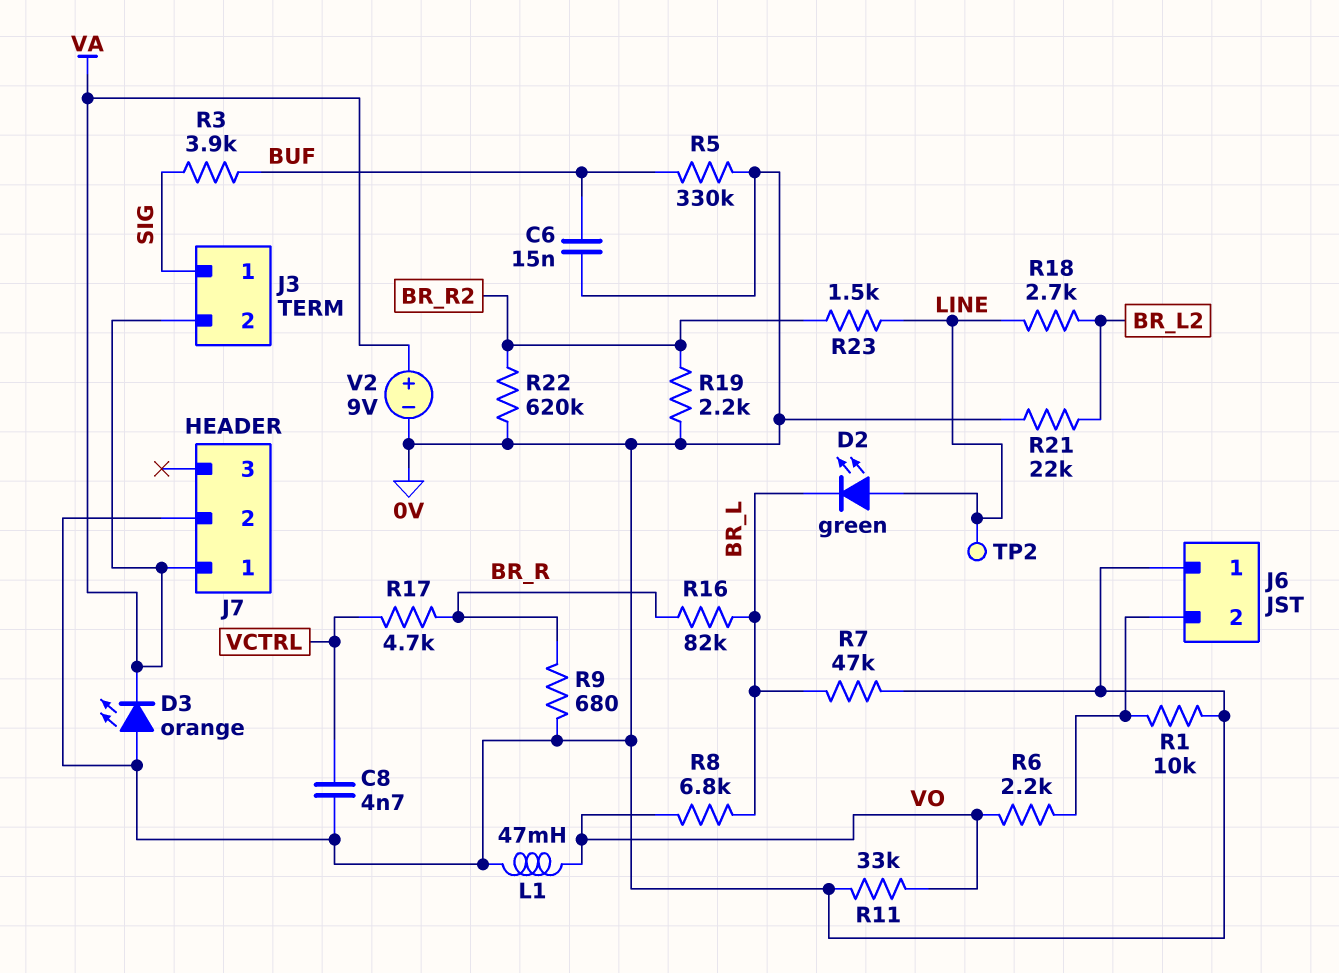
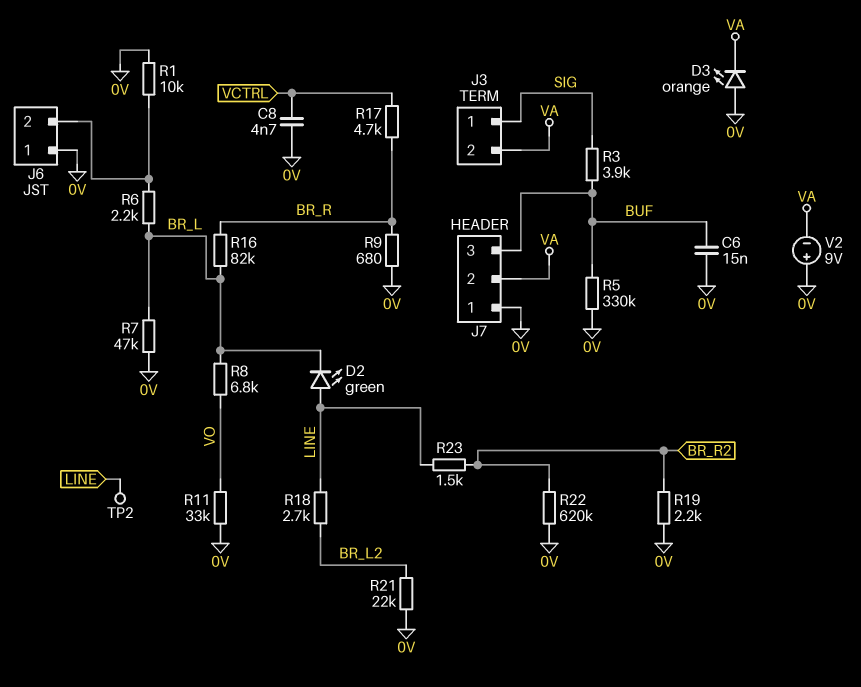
J7 pin 1: VA -> 0V
J7 pin 2: 0V -> VA
J7 pin 3: none -> BUF
L1: 47mH (0V, VO) -> none
R6: 2.2k (J6/2, VO) -> 2.2k (BR_L, J6/2)
V2: 9V (plus VA, minus 0V) -> 9V (plus 0V, minus VA)

